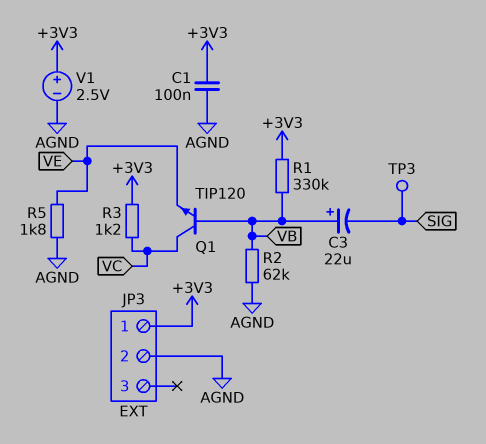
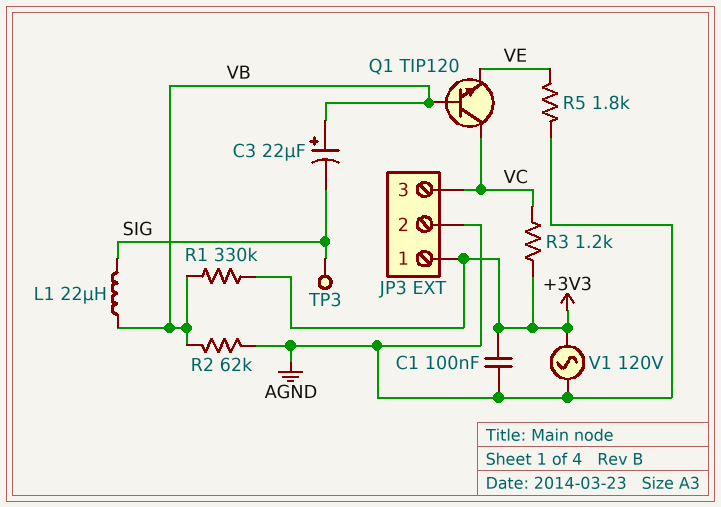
JP3 pin 3: none -> VC
L1: none -> 22uH (SIG, VB)
V1: 2.5V (plus +3V3, minus AGND) -> AC 120V (+3V3, AGND)

